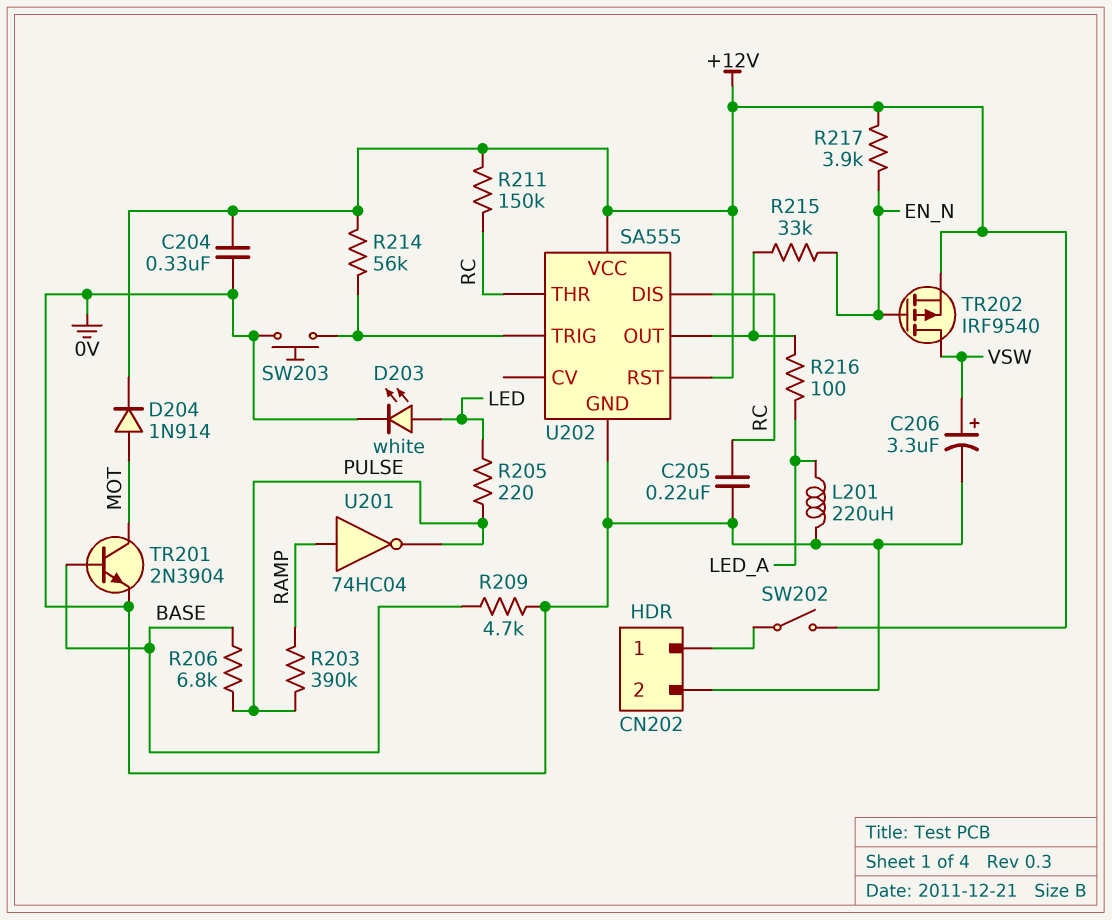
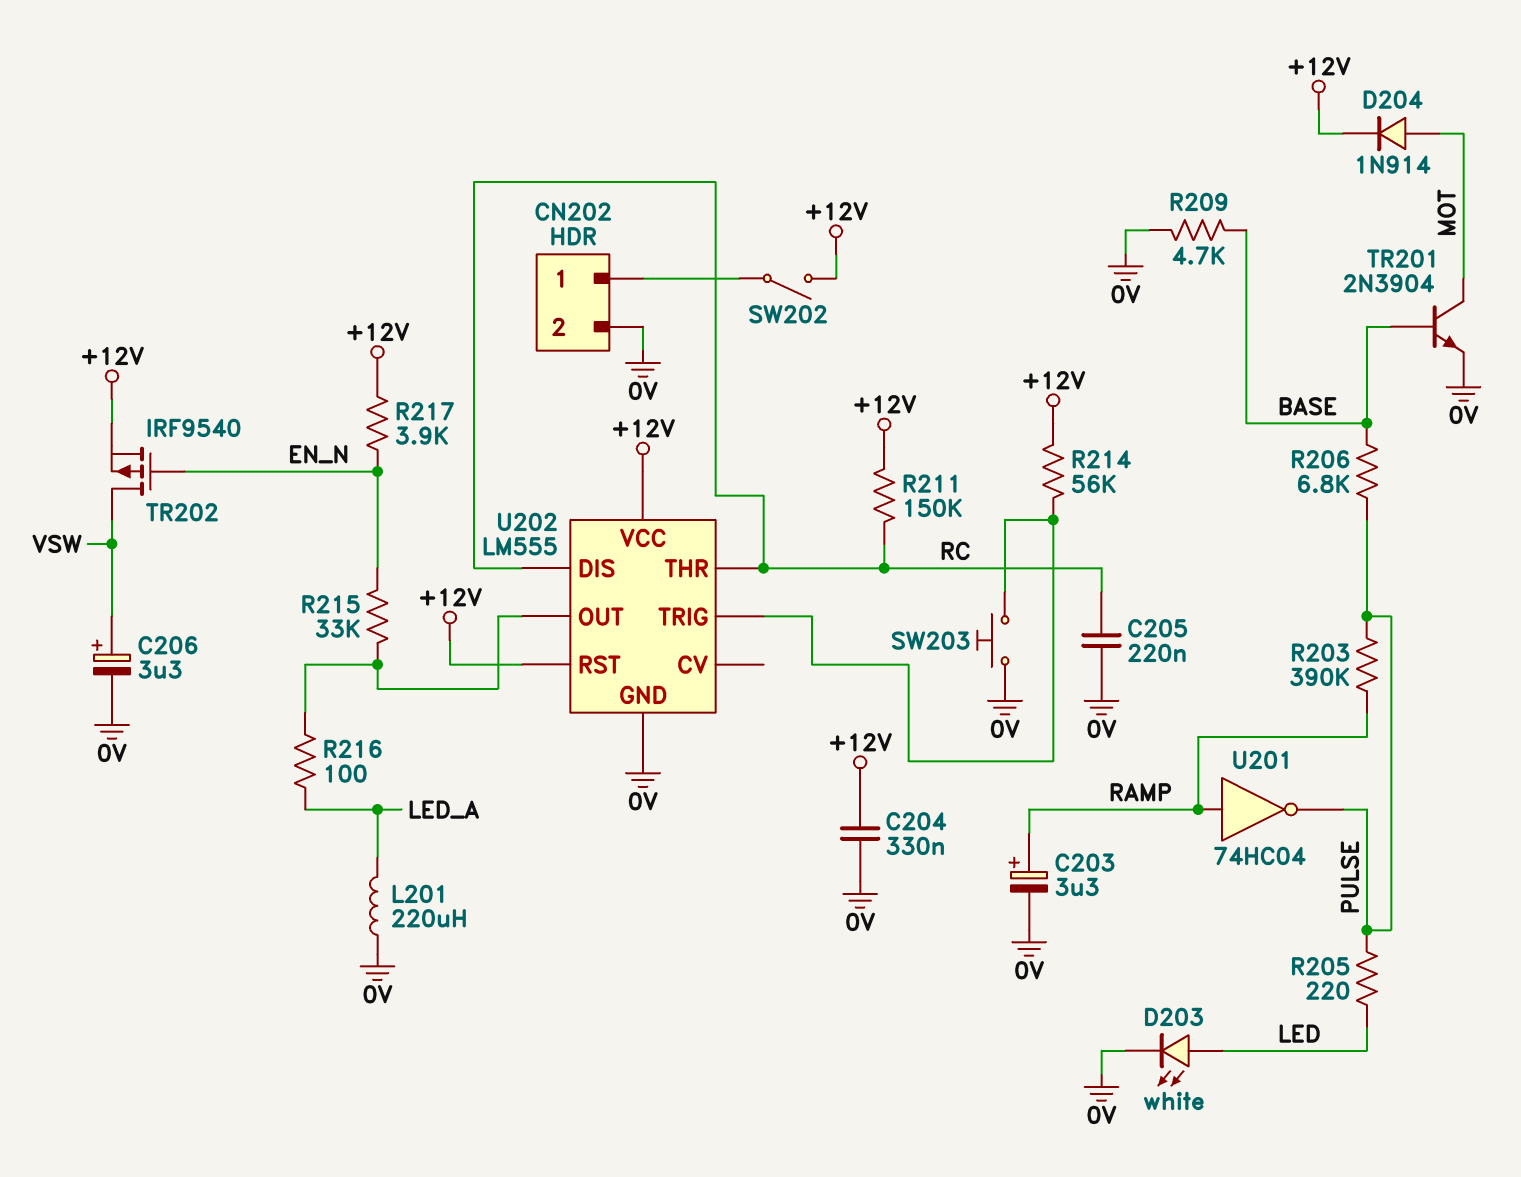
C203: none -> 3.3uF (plus RAMP, minus 0V)
U202: SA555 -> LM555

